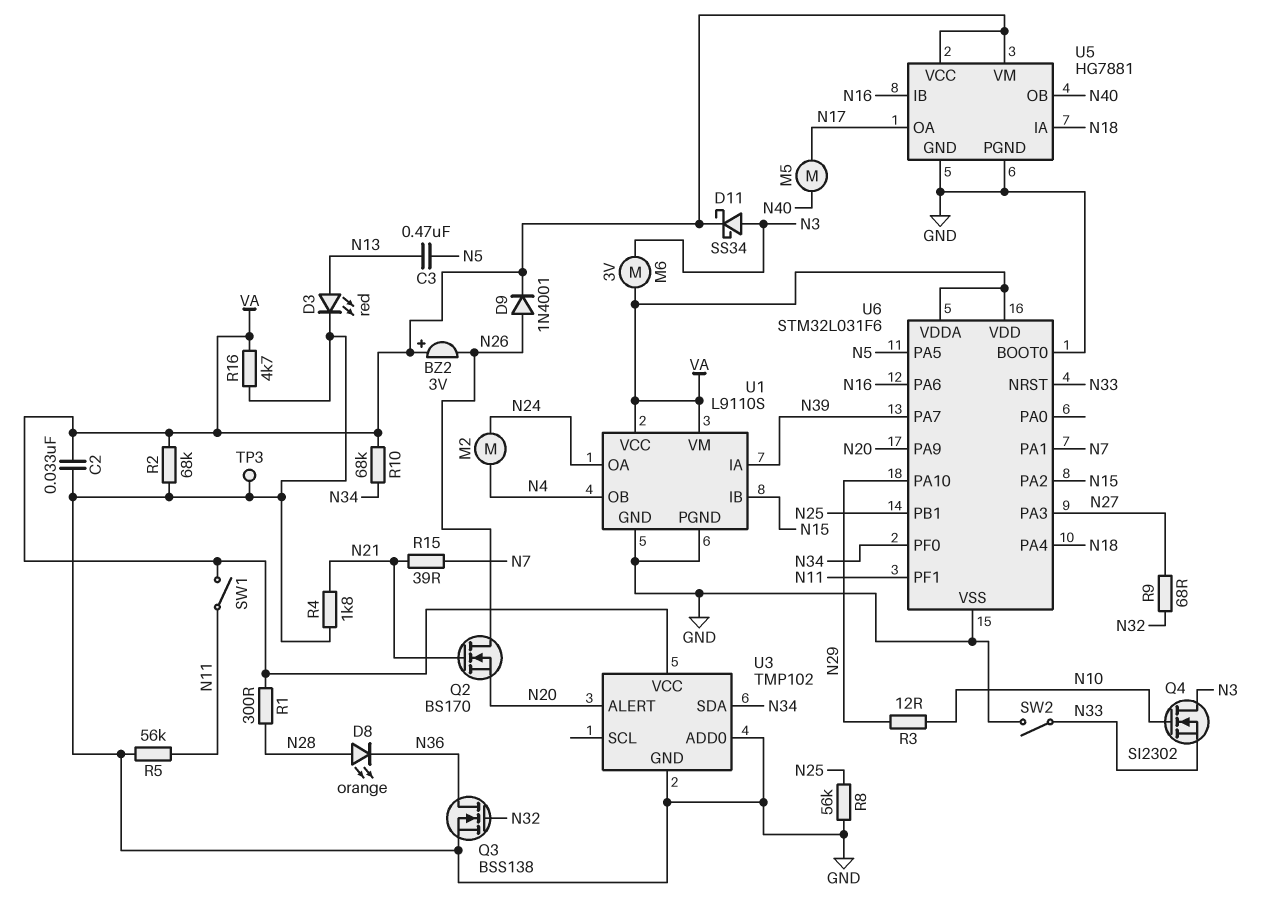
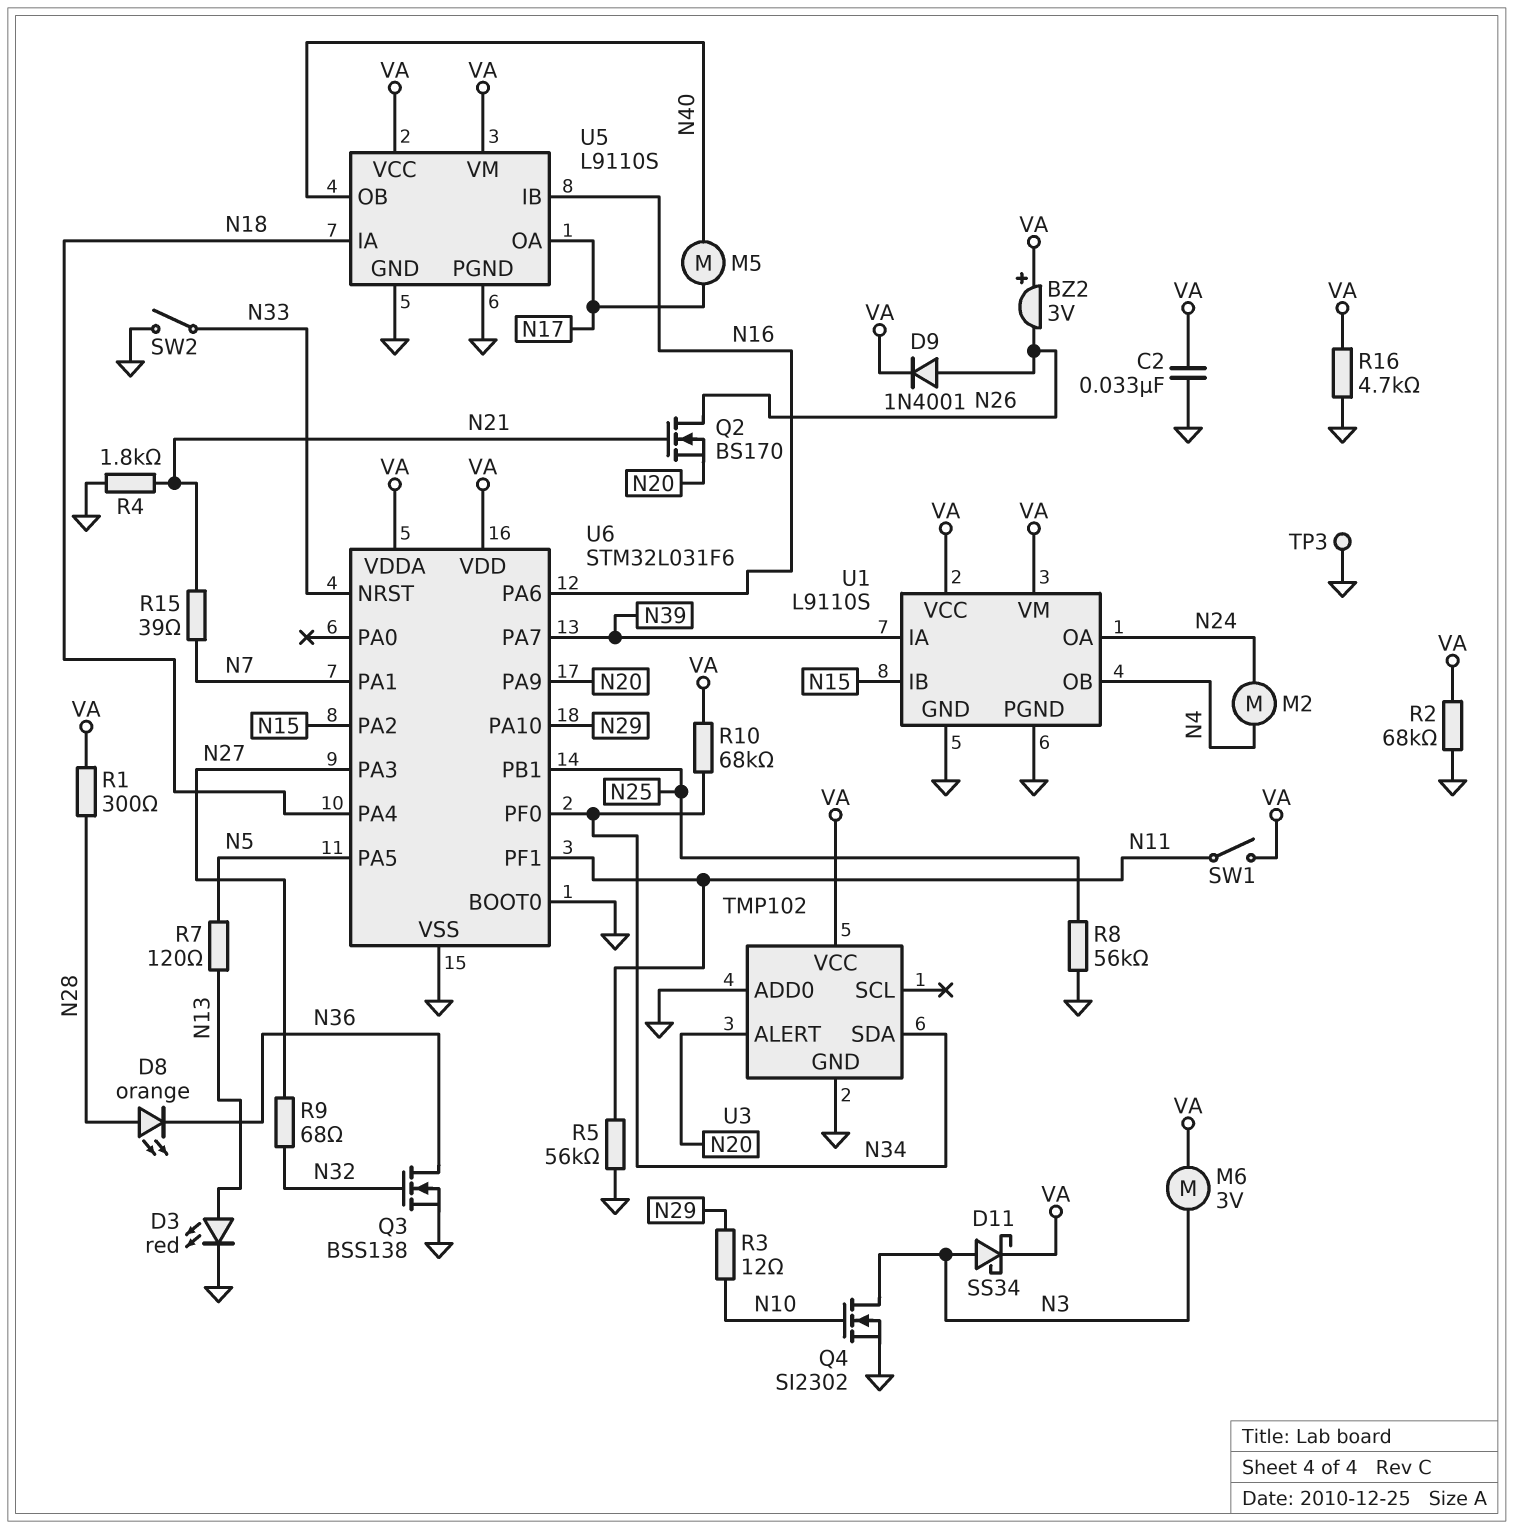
C3: 470nF (N5, N13) -> none
Q4: NMOS SI2302 (G N10, D N3, S N33) -> NMOS SI2302 (G N10, D N3, S GND)
R7: none -> 120 (N5, N13)
U5: HG7881 -> L9110S

